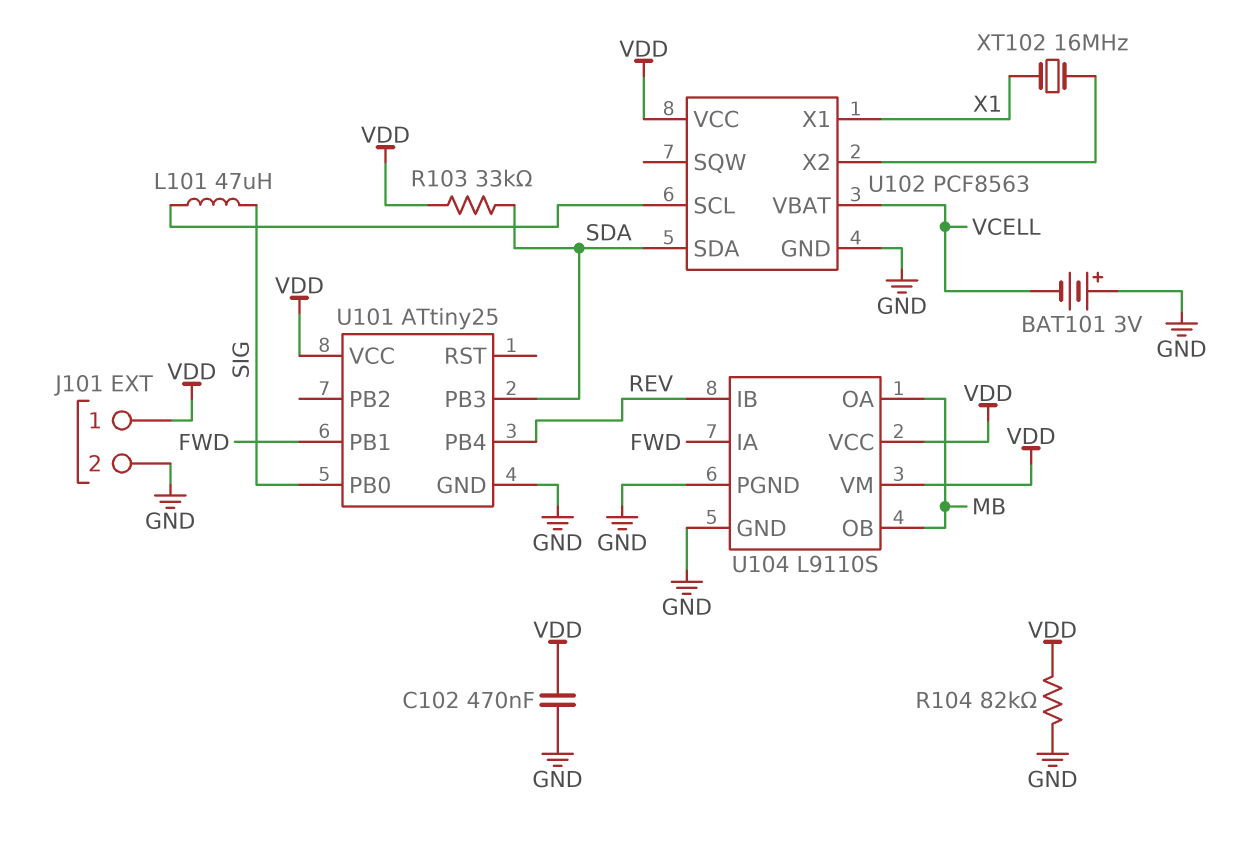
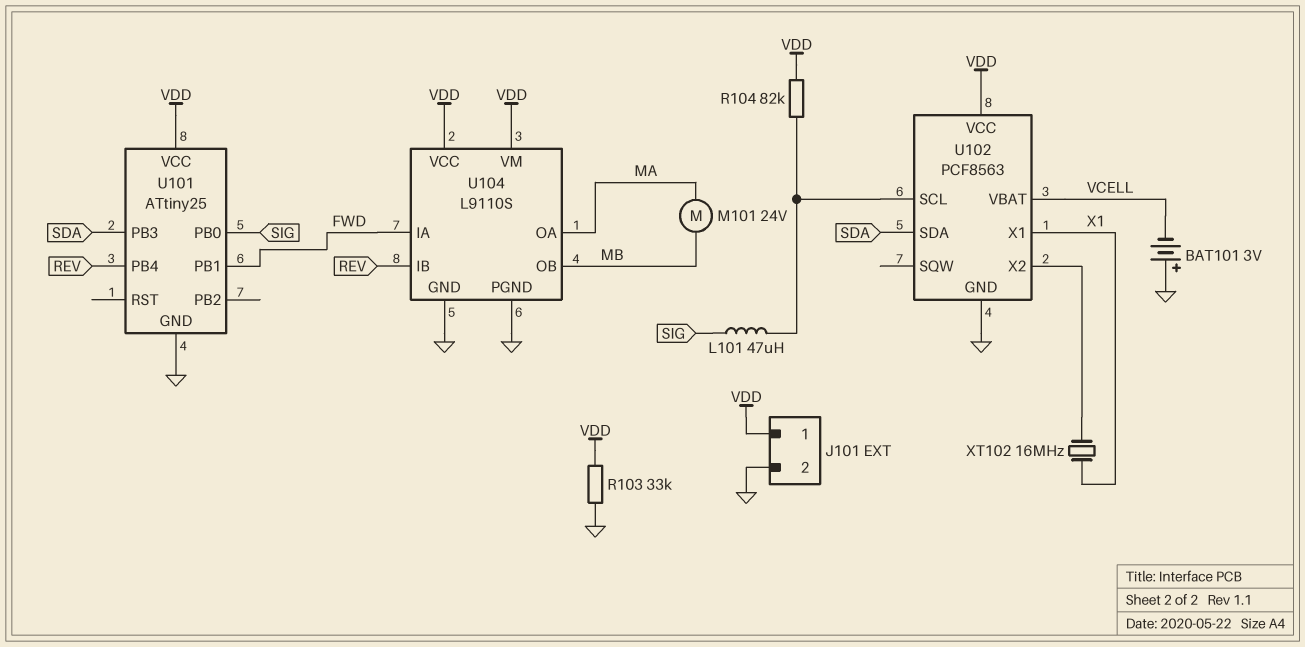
C102: 470nF (GND, VDD) -> none
M101: none -> motor 24V (MA, MB)
R103: 33k (SDA, VDD) -> 33k (GND, VDD)
R104: 82k (GND, VDD) -> 82k (U102/SCL, VDD)
U104 pin OA: MB -> MA

